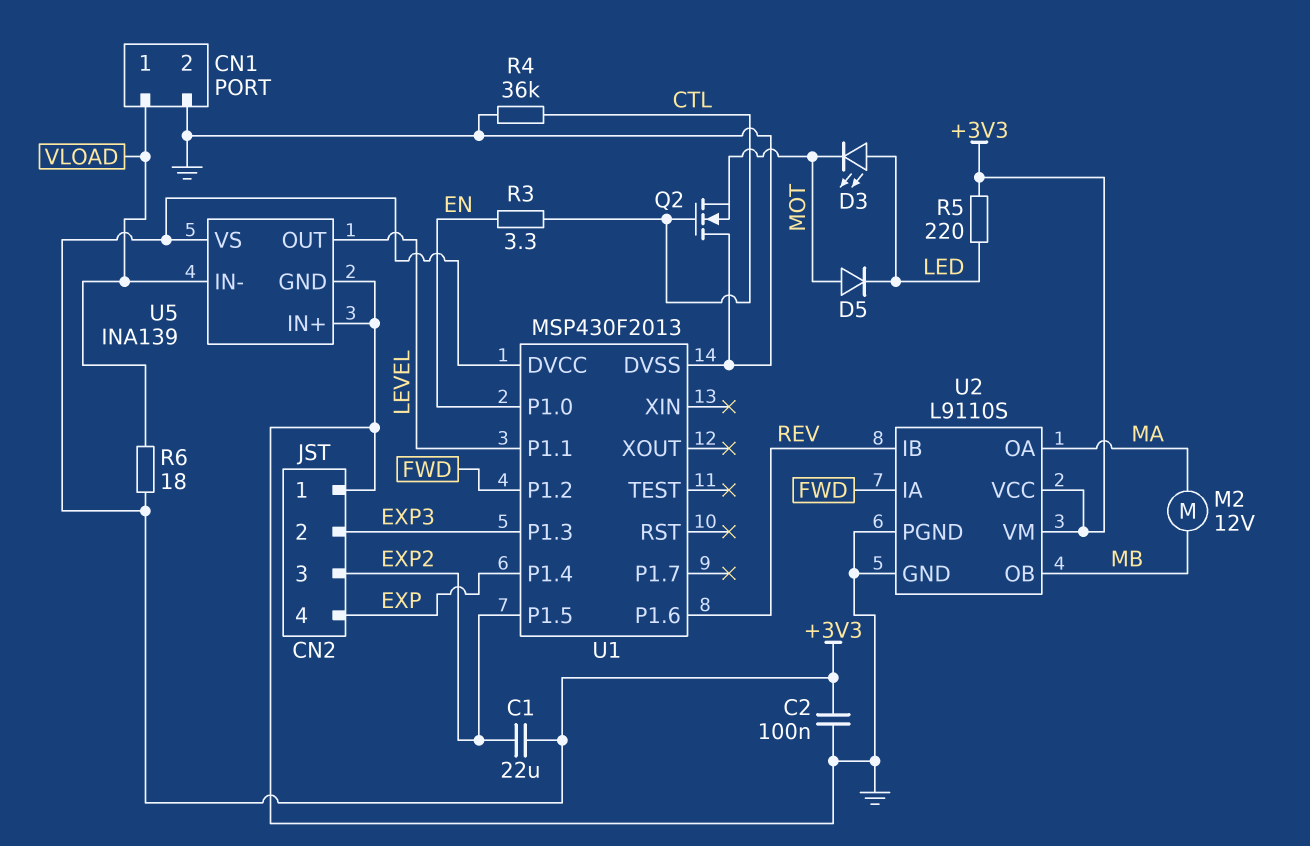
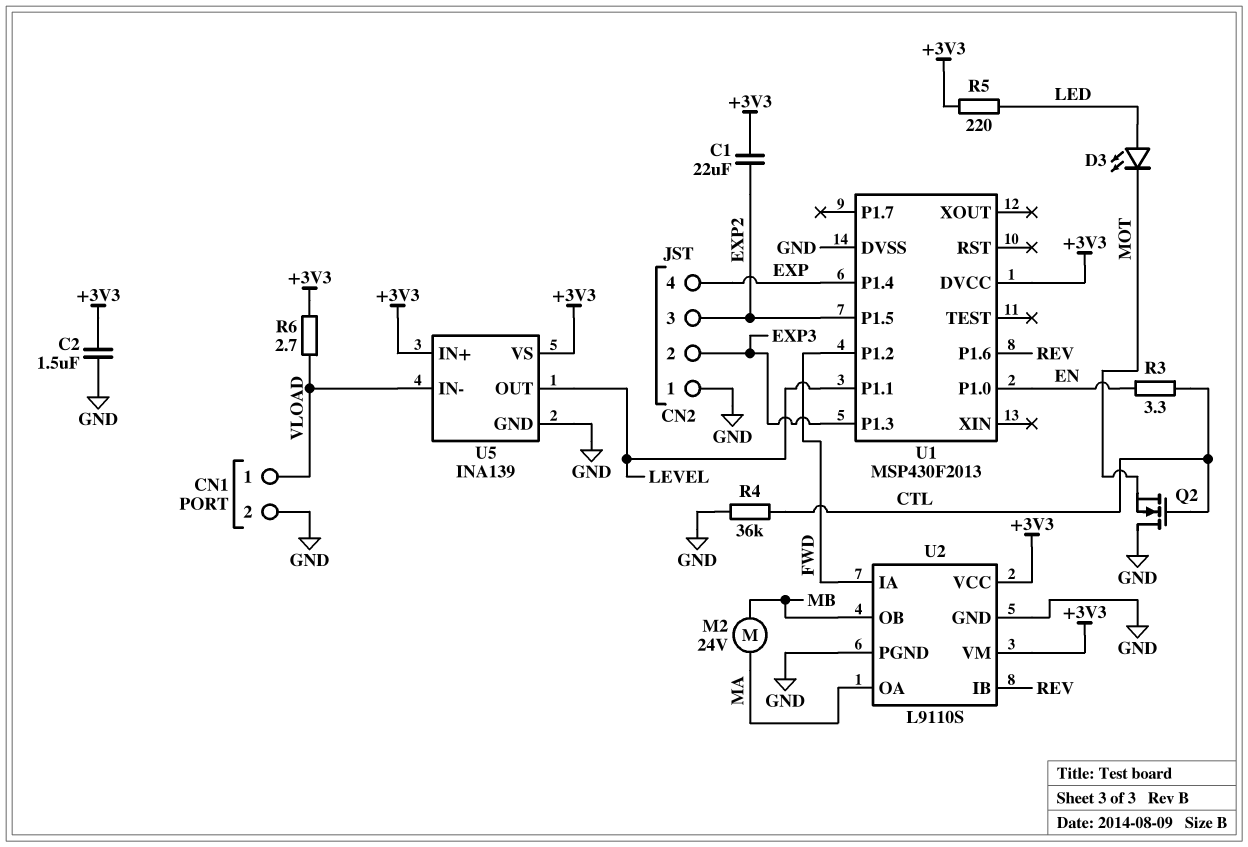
C2: 100nF (+3V3, GND) -> 1.5uF (+3V3, GND)
D5: diode (A MOT, K LED) -> none
M2: motor 12V (MA, MB) -> motor 24V (MA, MB)
R6: 18 (+3V3, VLOAD) -> 2.7 (+3V3, VLOAD)
U5 pin IN+: GND -> +3V3

